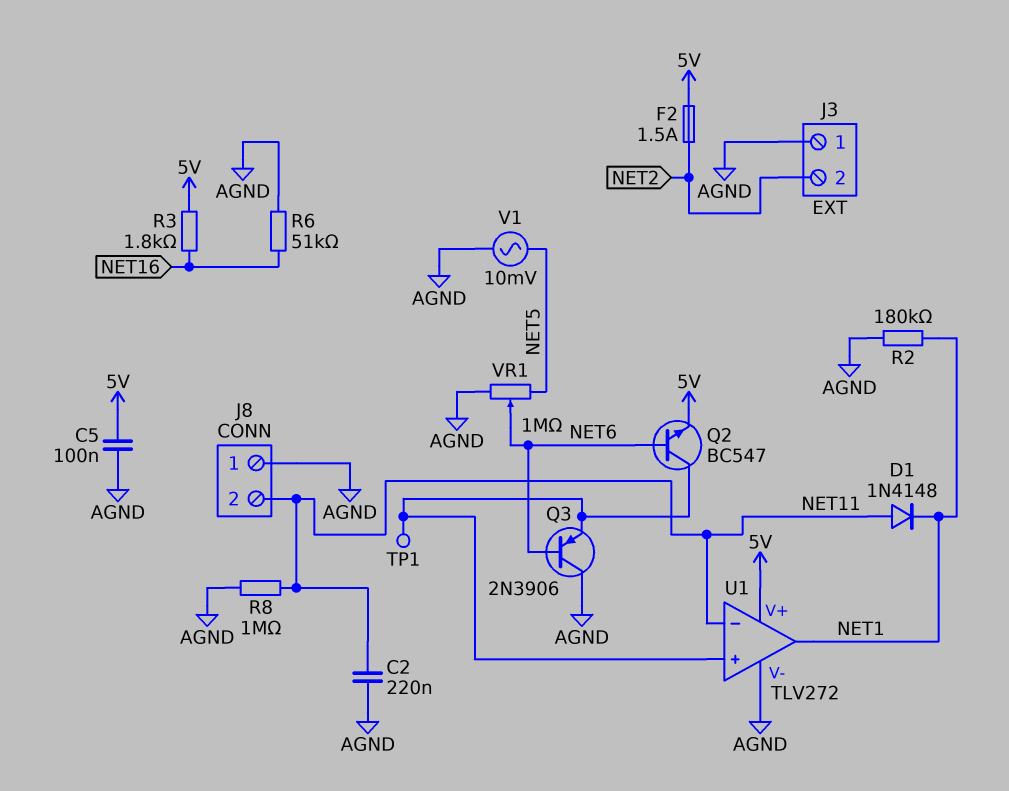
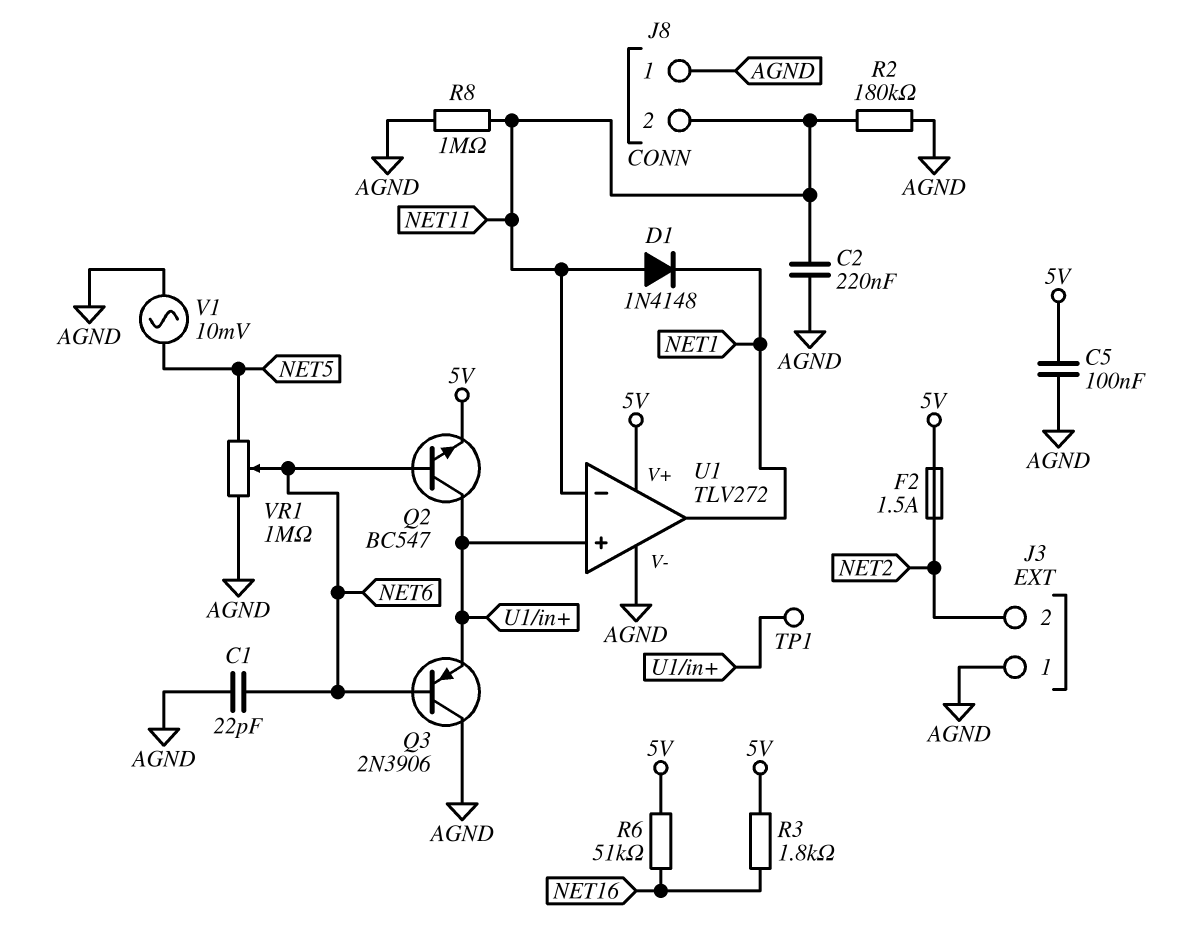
C1: none -> 22pF (AGND, NET6)
R2: 180k (AGND, NET1) -> 180k (AGND, NET11)
R6: 51k (AGND, NET16) -> 51k (5V, NET16)

